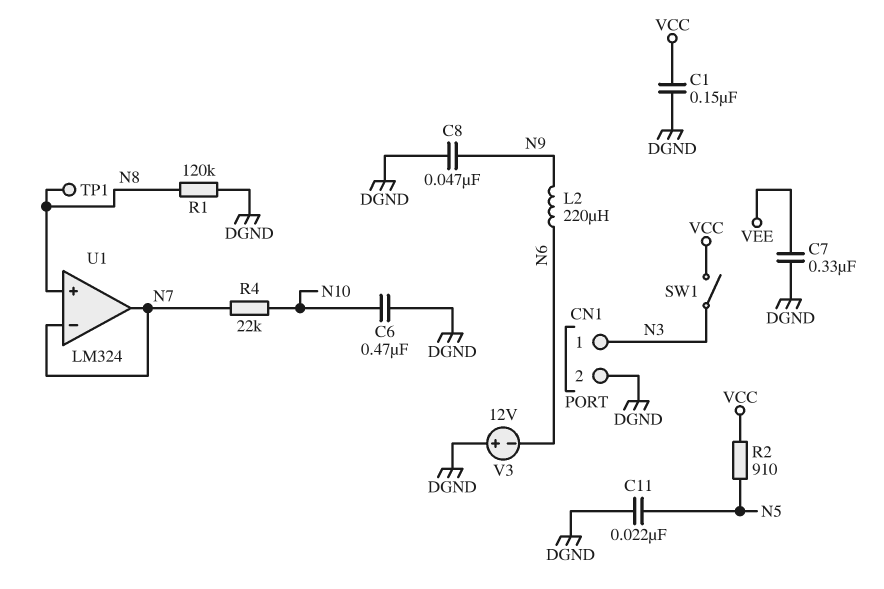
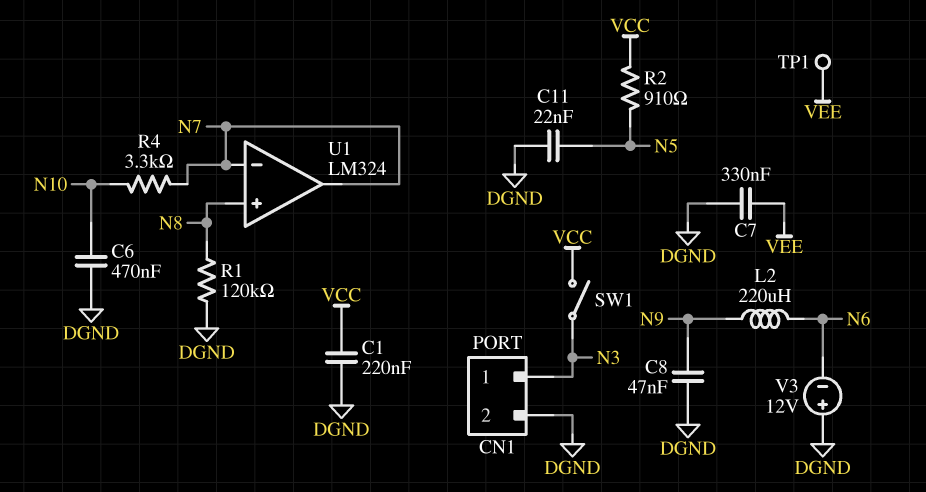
C1: 150nF (DGND, VCC) -> 220nF (DGND, VCC)
R4: 22k (N7, N10) -> 3.3k (N7, N10)
TP1: test point (N8) -> test point (VEE)

